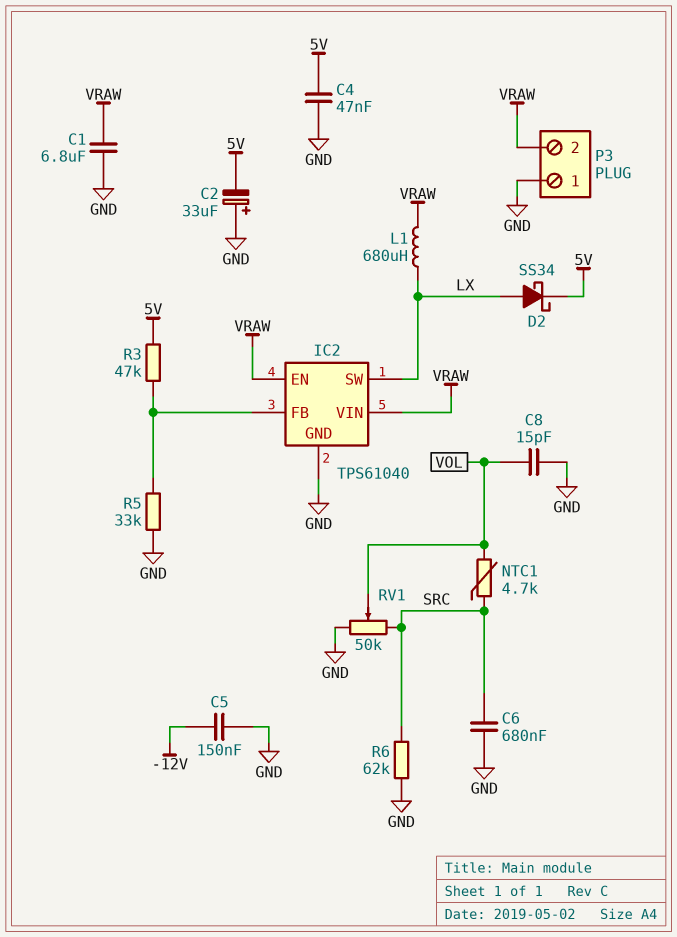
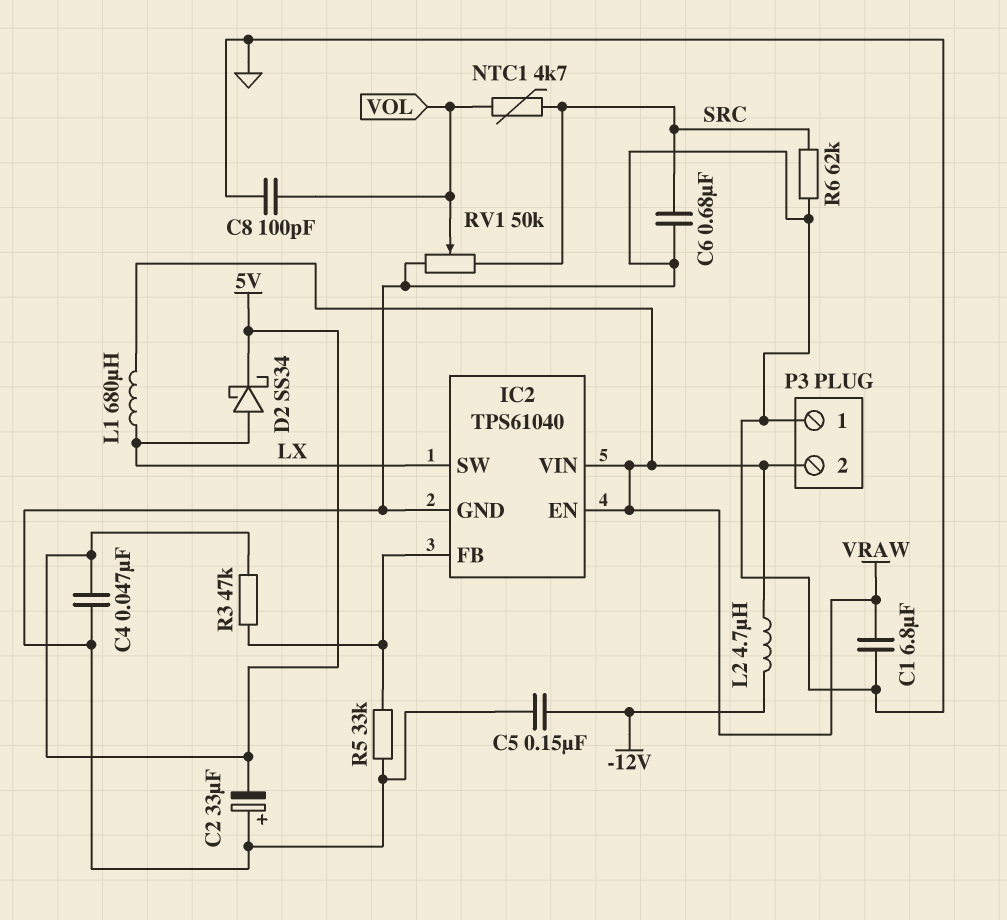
C8: 15pF (GND, VOL) -> 100pF (GND, VOL)
L2: none -> 4.7uH (-12V, VRAW)

